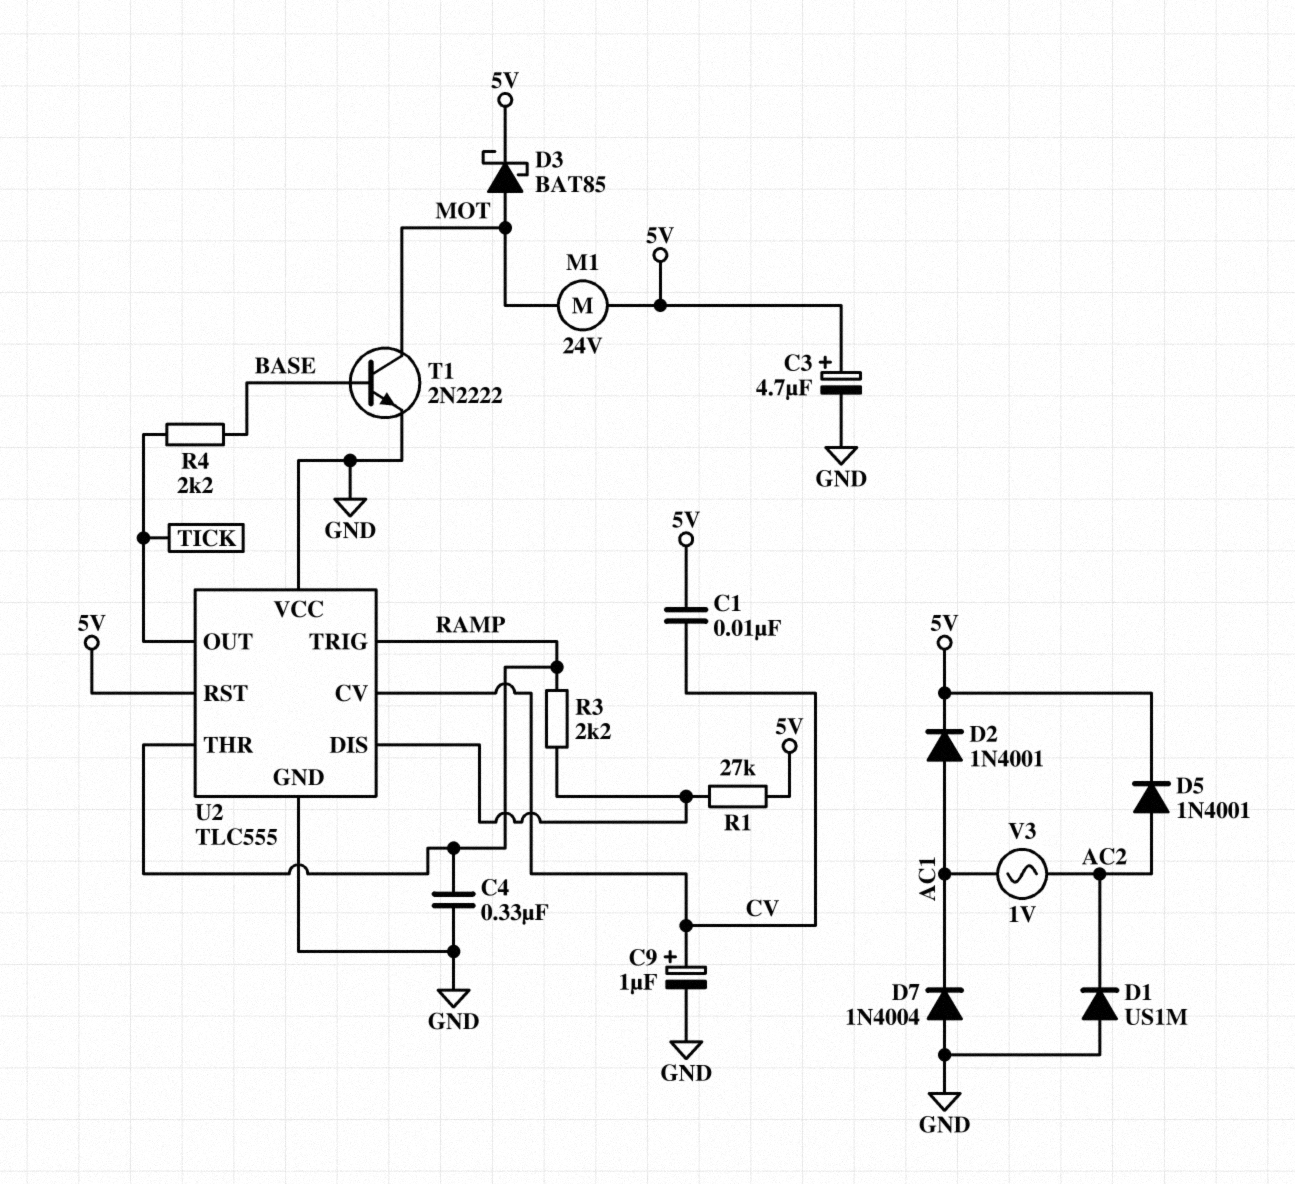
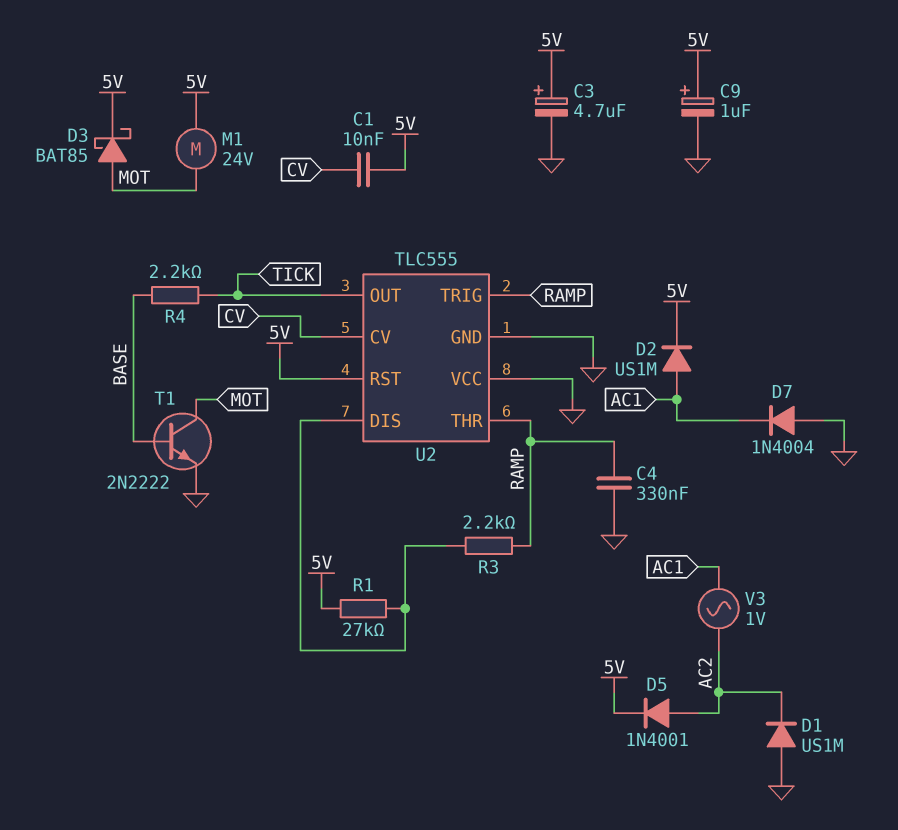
C9: 1uF (plus CV, minus GND) -> 1uF (plus 5V, minus GND)
D2: diode 1N4001 (A AC1, K 5V) -> diode US1M (A AC1, K 5V)

